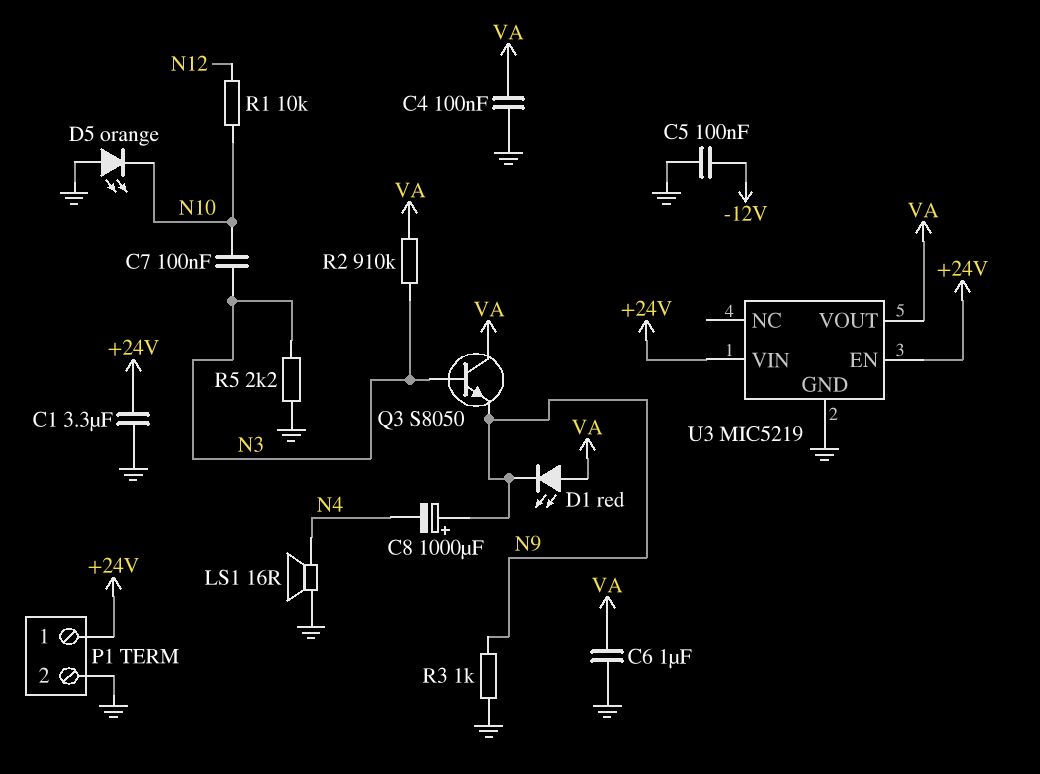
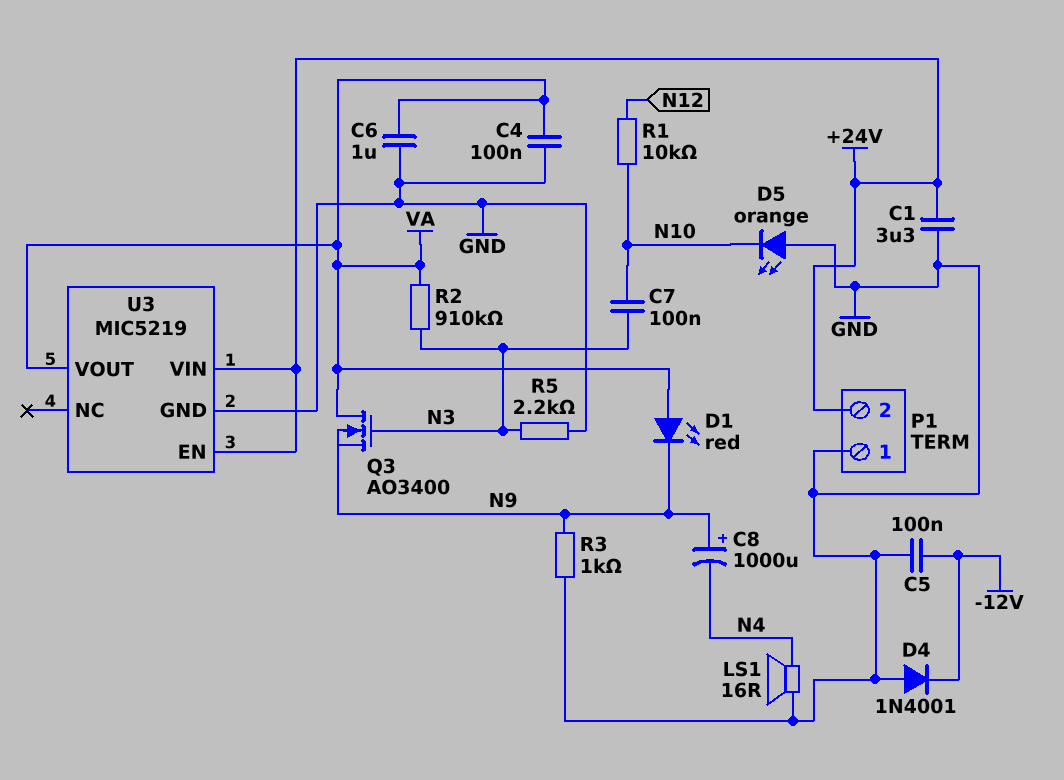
D4: none -> diode 1N4001 (A GND, K -12V)
P1 pin 1: +24V -> GND
P1 pin 2: GND -> +24V
Q3: NPN S8050 (B N3, C VA, E N9) -> NMOS AO3400 (G N3, D VA, S N9)

